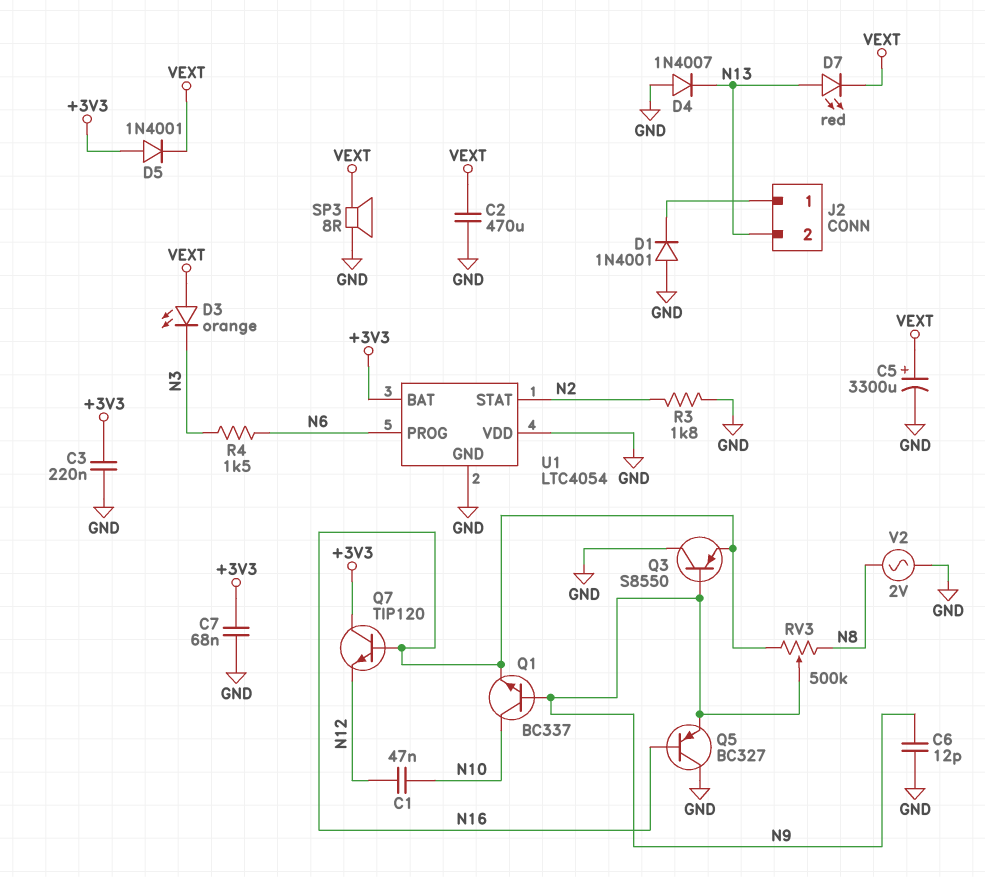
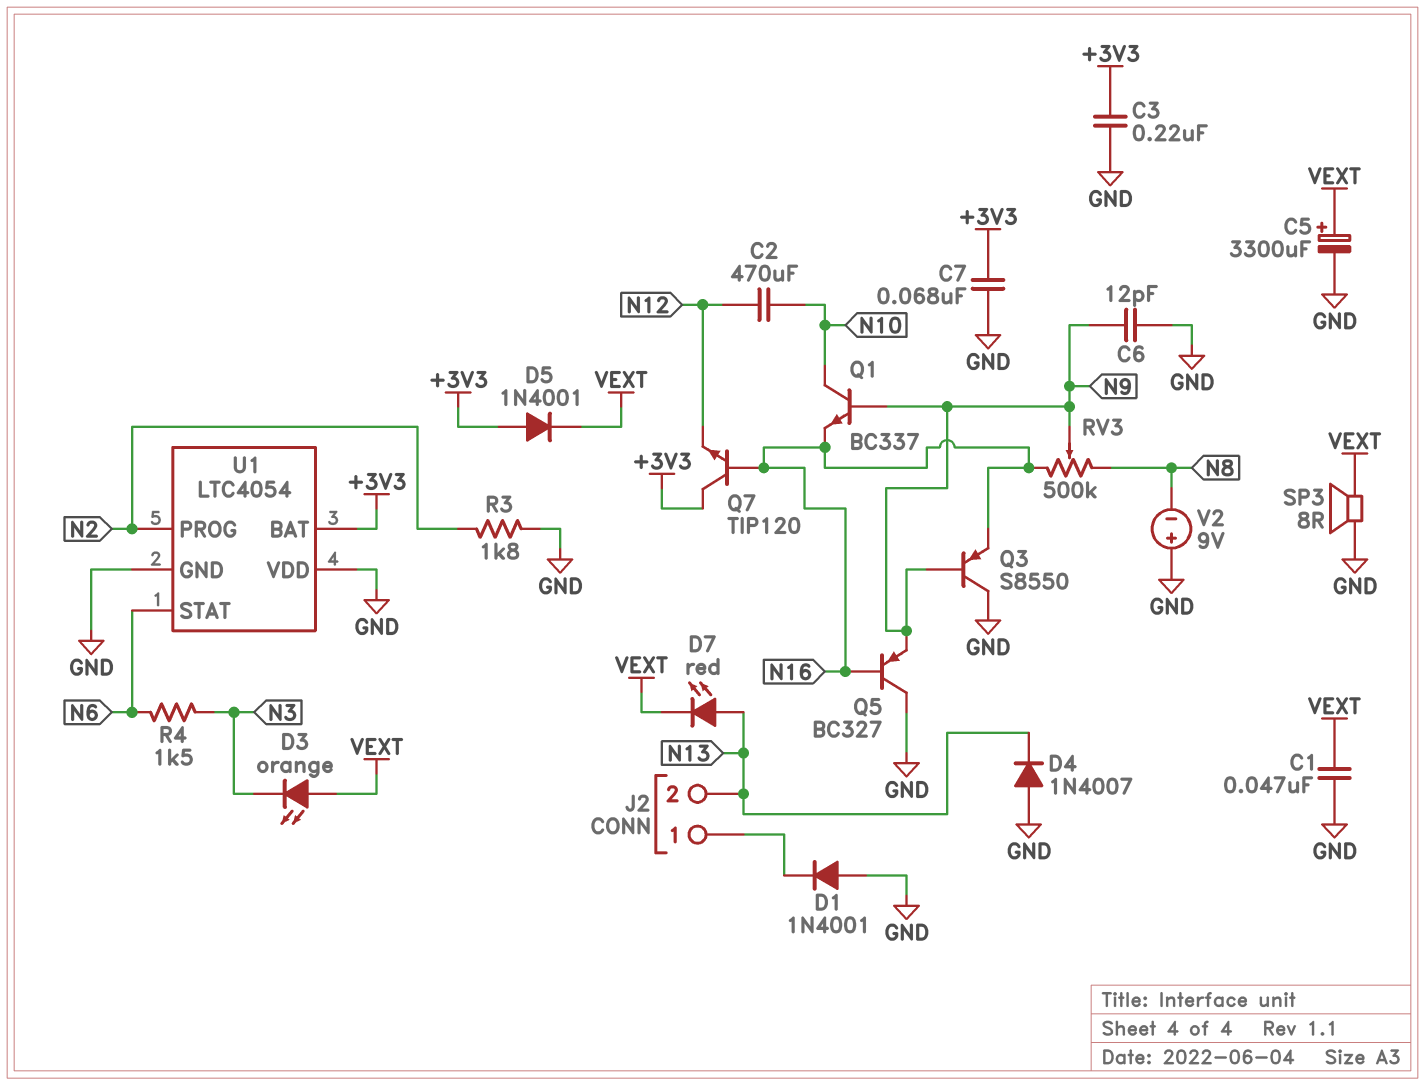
C1: 47nF (N10, N12) -> 47nF (GND, VEXT)
C2: 470uF (GND, VEXT) -> 470uF (N10, N12)
U1 pin PROG: N6 -> N2
U1 pin STAT: N2 -> N6
V2: AC 2V (GND, N8) -> 9V (plus GND, minus N8)

